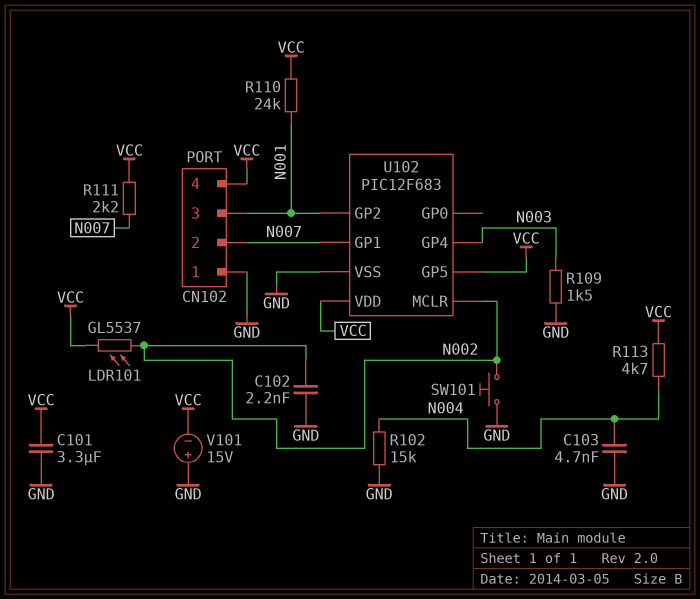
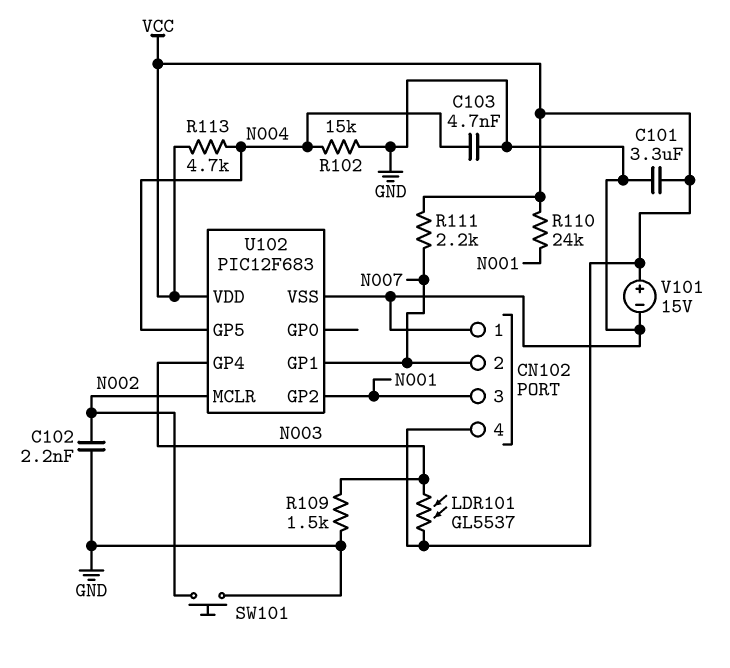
LDR101: GL5537 (N002, VCC) -> GL5537 (N003, VCC)
U102 pin GP5: VCC -> N004
V101: 15V (plus GND, minus VCC) -> 15V (plus VCC, minus GND)

